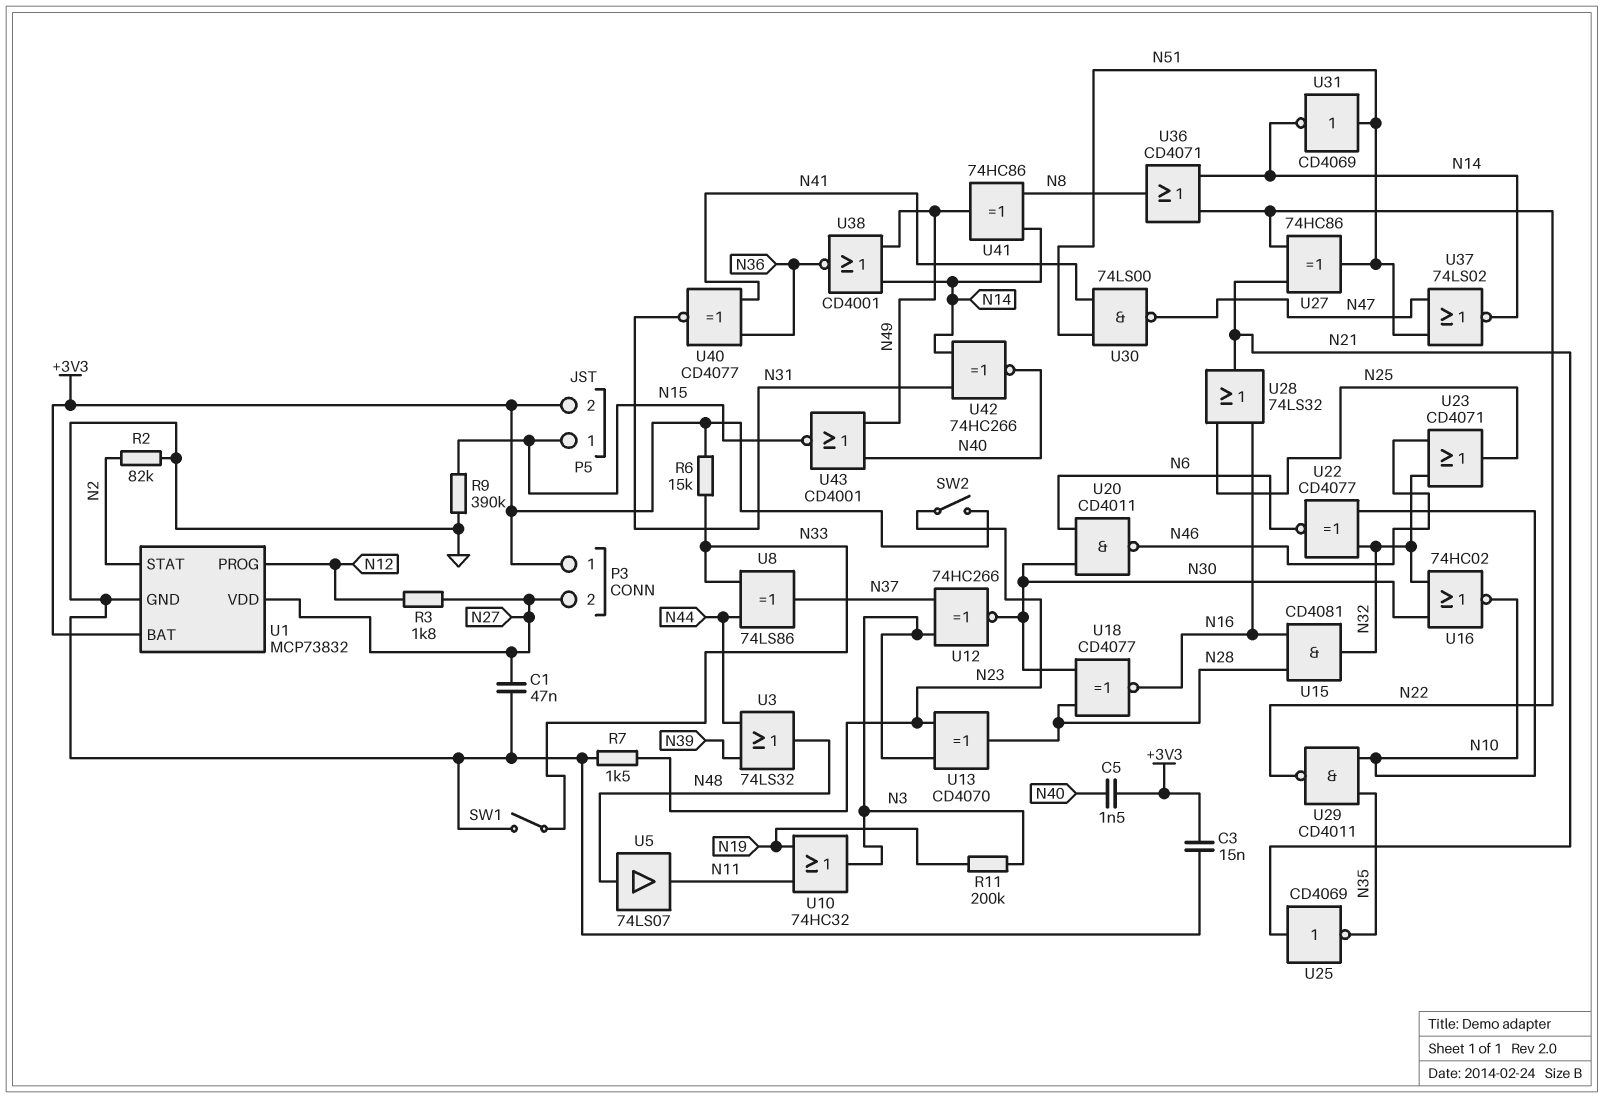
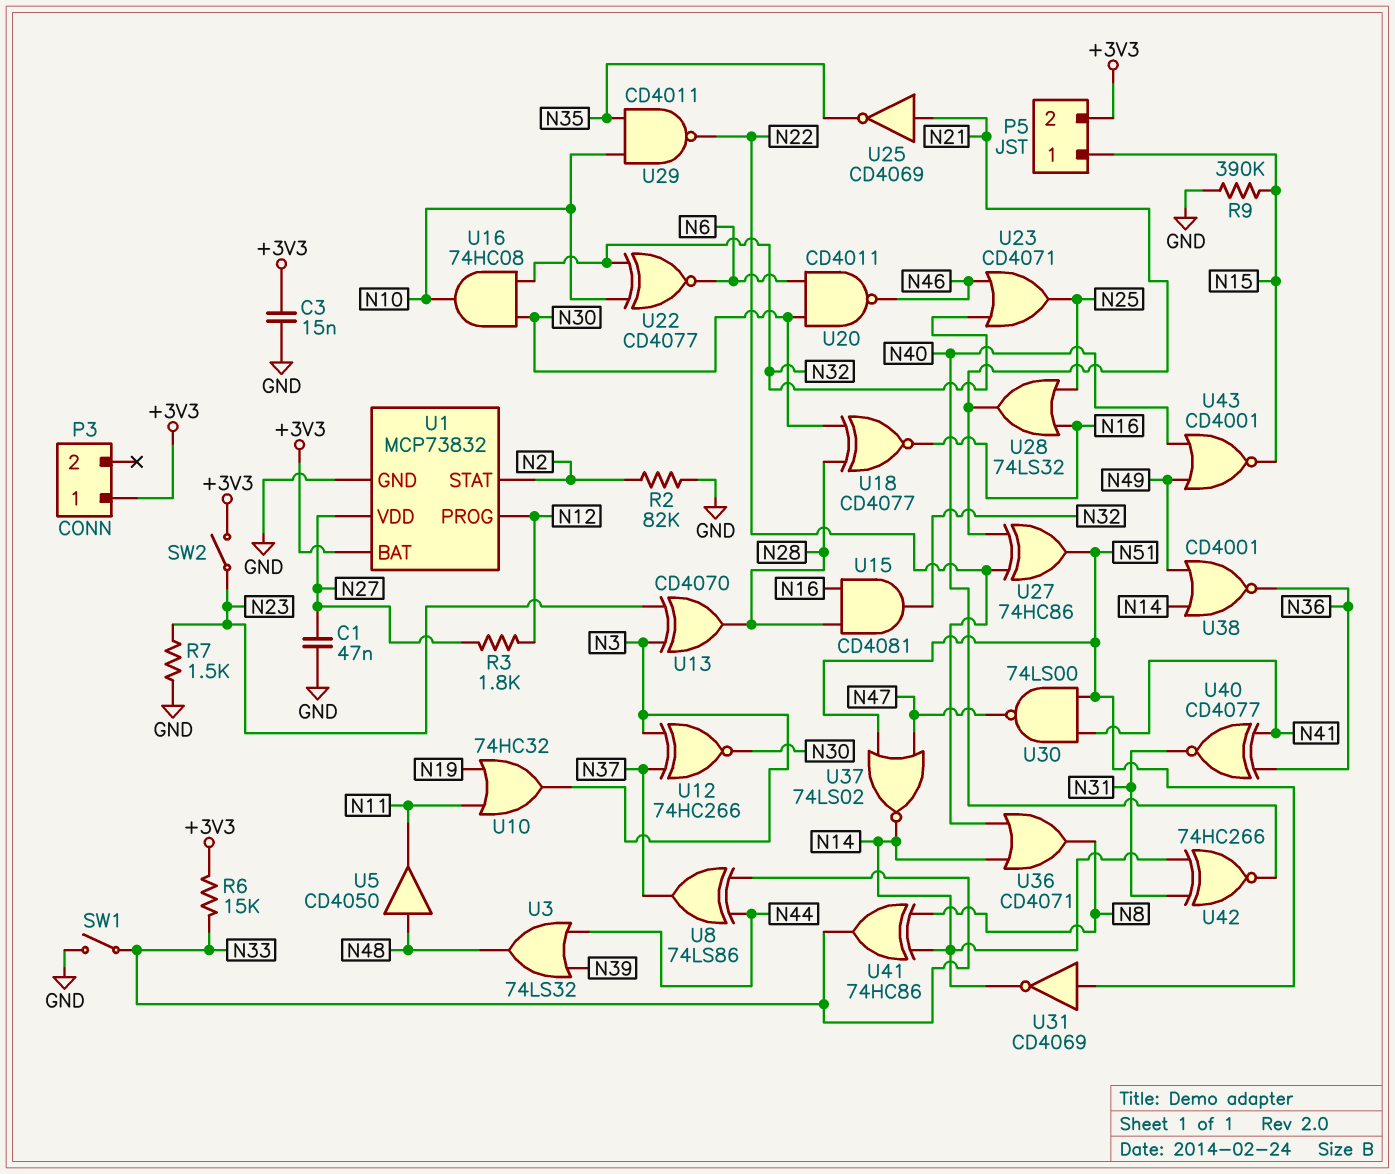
C5: 1.5nF (+3V3, N40) -> none
P3 pin 2: N27 -> none
R11: 200k (N3, N19) -> none
U5: buffer 74LS07 (in N48, out N11) -> buffer CD4050 (in N48, out N11)
U16: NOR 74HC02 (in N30, in N32, out N10) -> AND 74HC08 (in N30, in N32, out N10)
U41: XOR 74HC86 (in N8, in N14, out N49) -> XOR 74HC86 (in N8, in N14, out N33)

